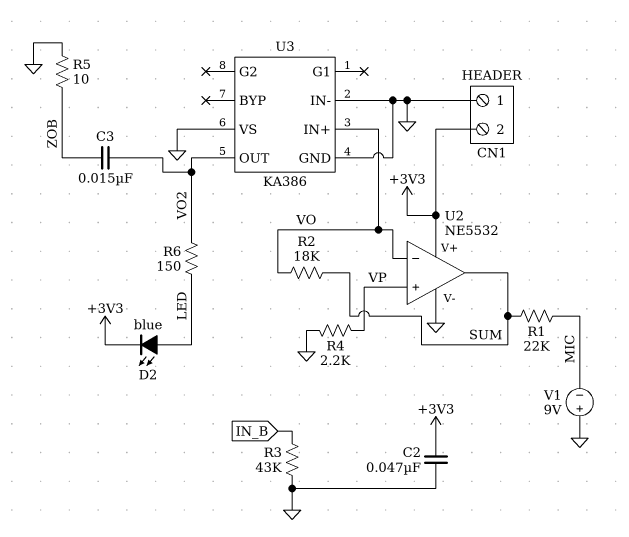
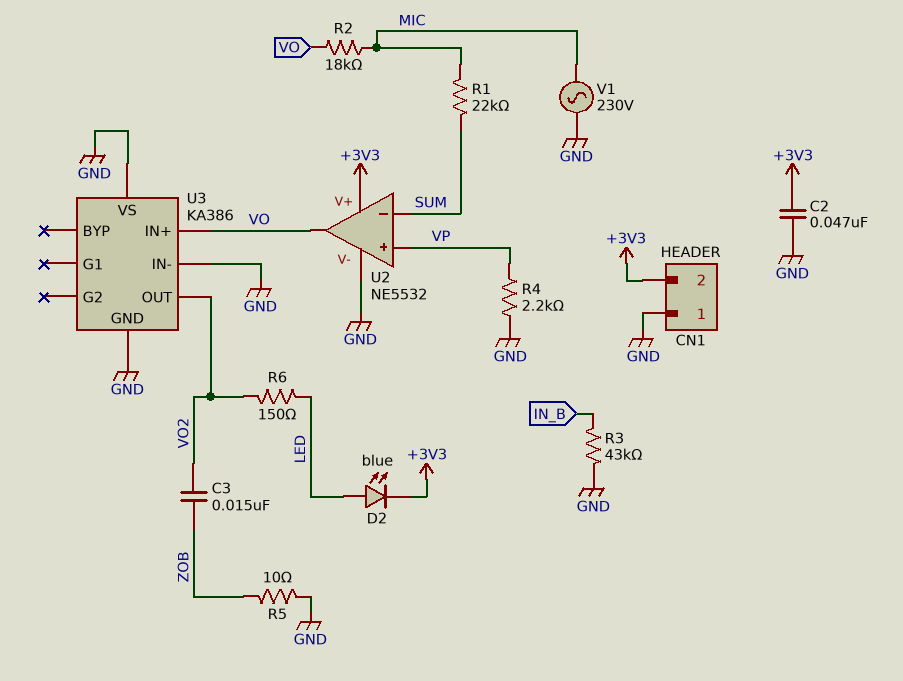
R2: 18k (SUM, VO) -> 18k (MIC, VO)
U2 pin in-: VO -> SUM
U2 pin out: SUM -> VO
V1: 9V (plus GND, minus MIC) -> AC 230V (GND, MIC)

